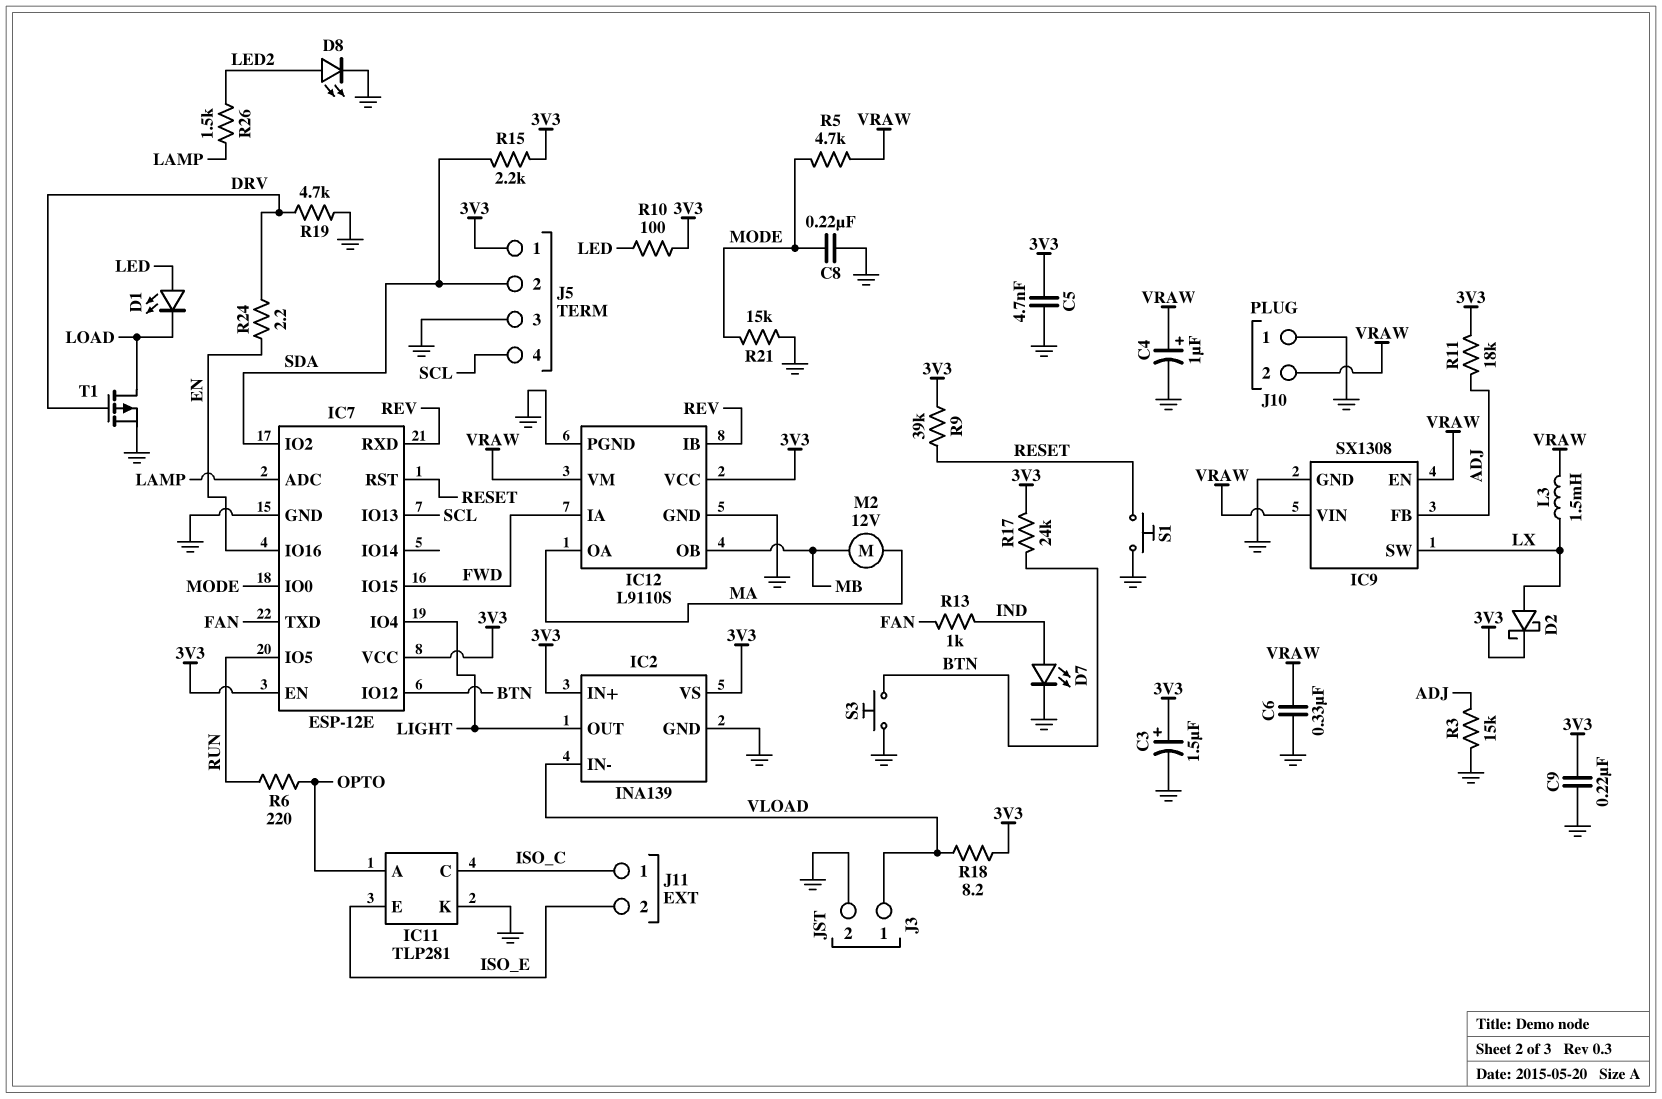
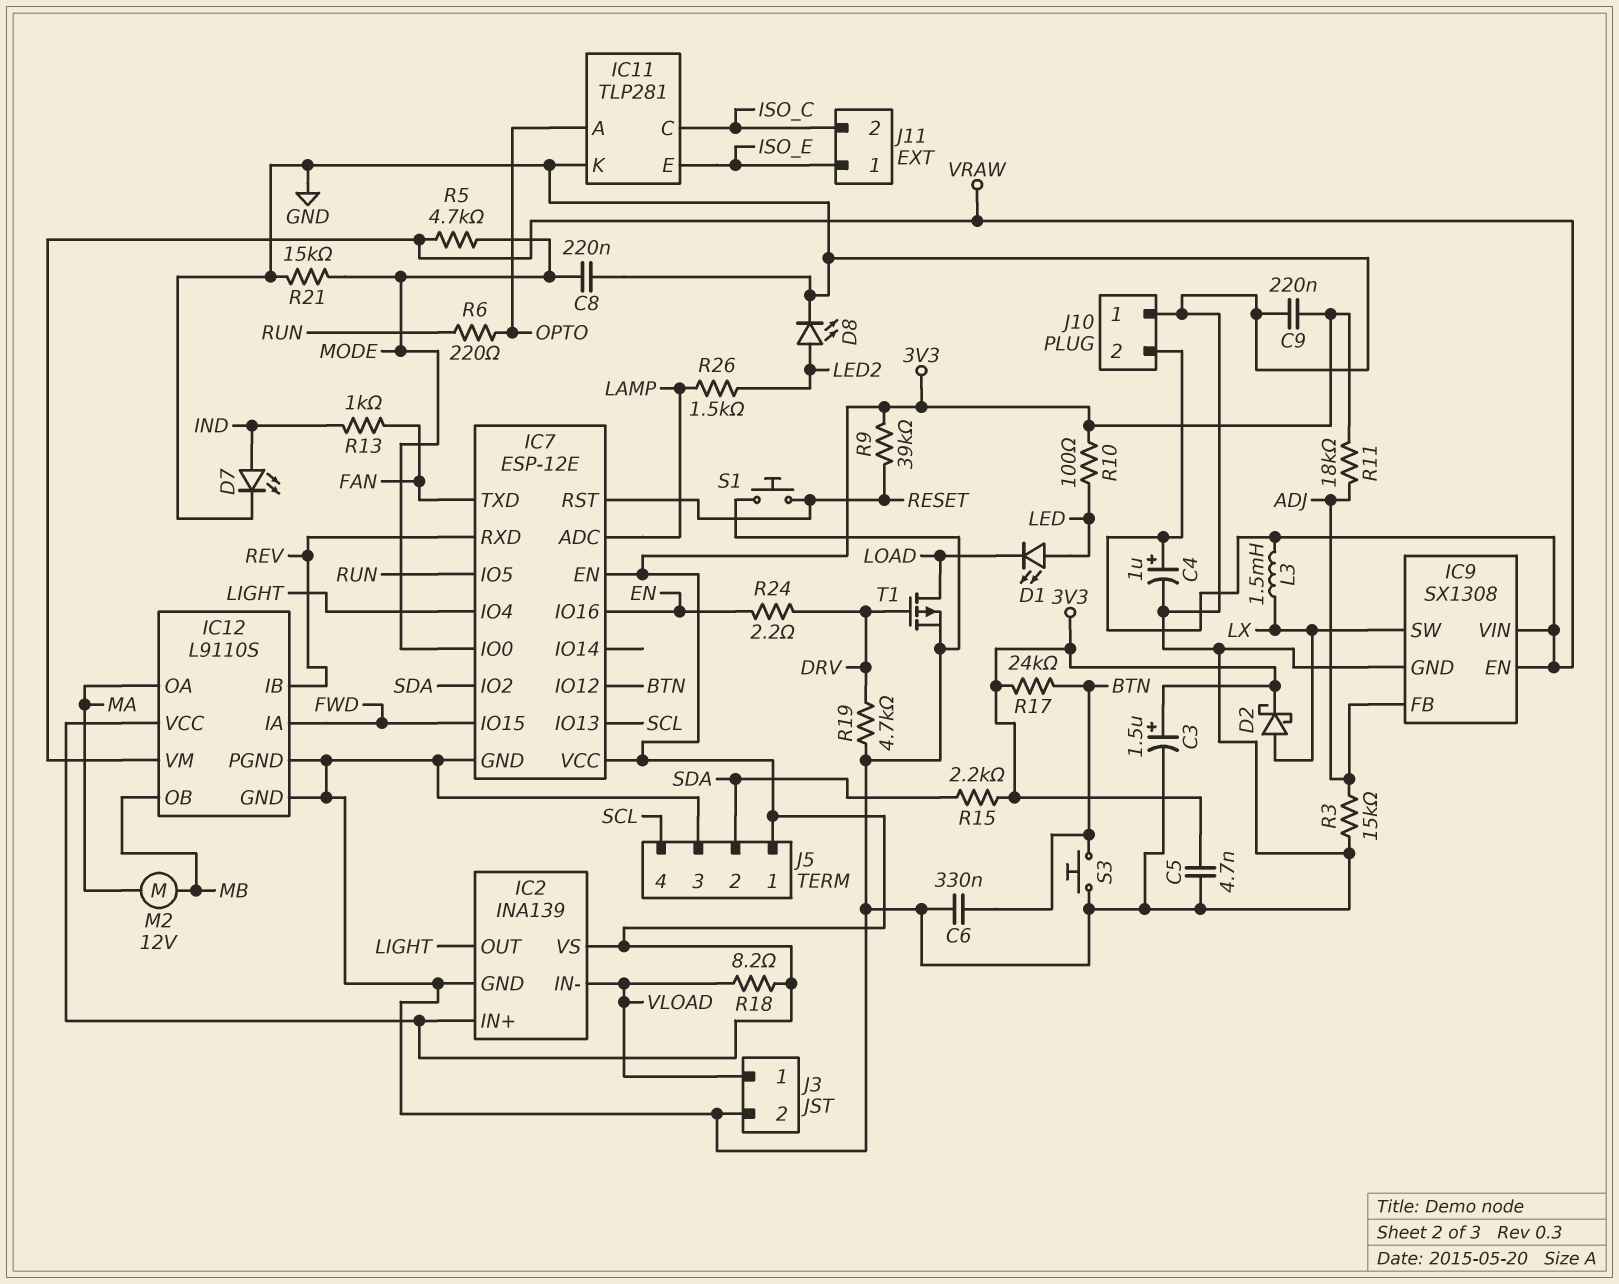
C6: 330nF (GND, VRAW) -> 330nF (BTN, GND)
J11 pin 1: ISO_C -> ISO_E
J11 pin 2: ISO_E -> ISO_C

